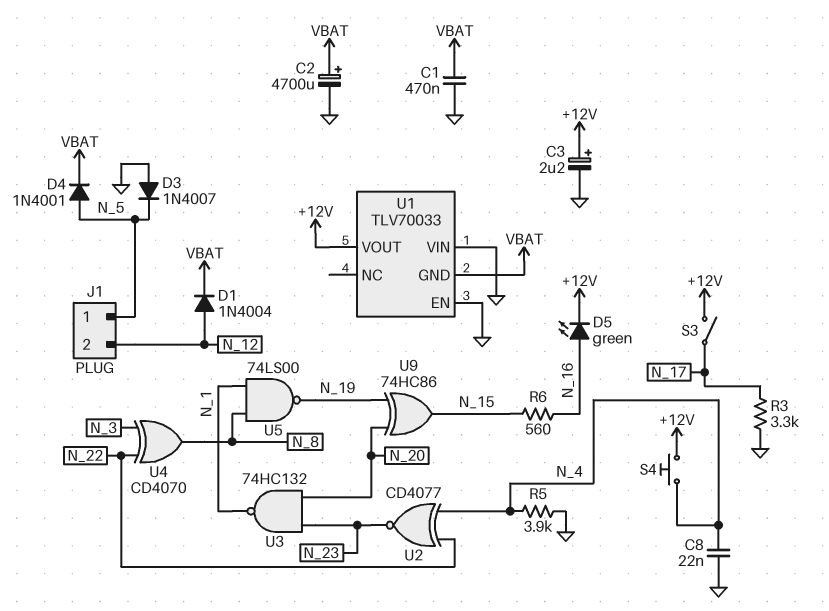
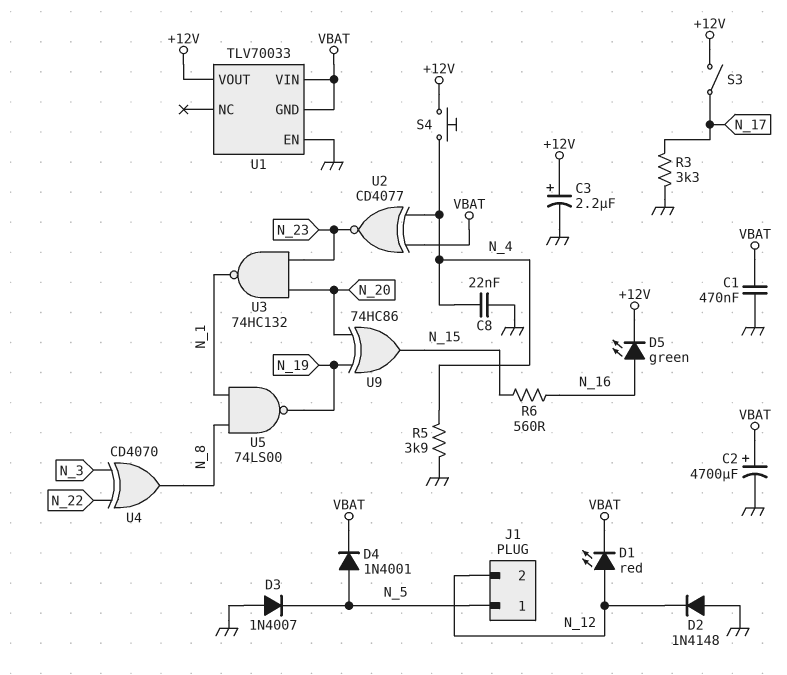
D1: diode 1N4004 (A N_12, K VBAT) -> LED red (A N_12, K VBAT)
D2: none -> diode 1N4148 (A GND, K N_12)
U1 pin VIN: GND -> VBAT
U2: XNOR CD4077 (in N_4, in N_22, out N_23) -> XNOR CD4077 (in N_4, in VBAT, out N_23)

